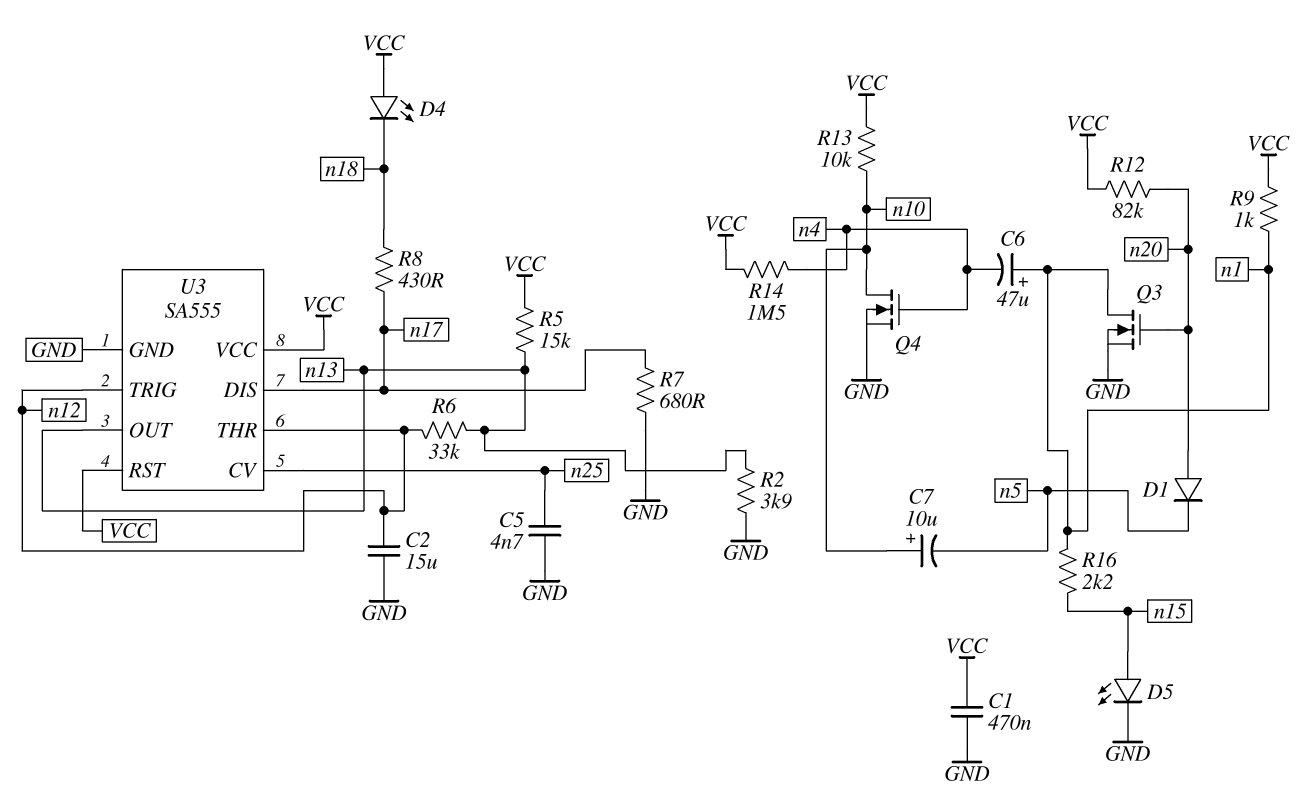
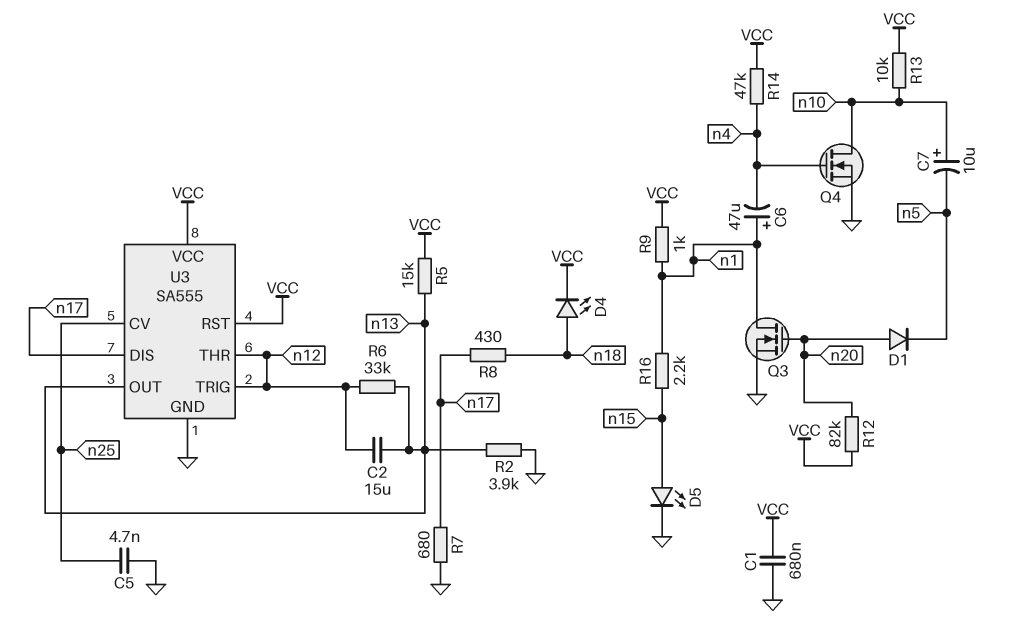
C1: 470nF (GND, VCC) -> 680nF (GND, VCC)
C2: 15uF (GND, n12) -> 15uF (n12, n13)
D4: LED (A VCC, K n18) -> LED (A n18, K VCC)
R14: 1.5M (VCC, n4) -> 47k (VCC, n4)

